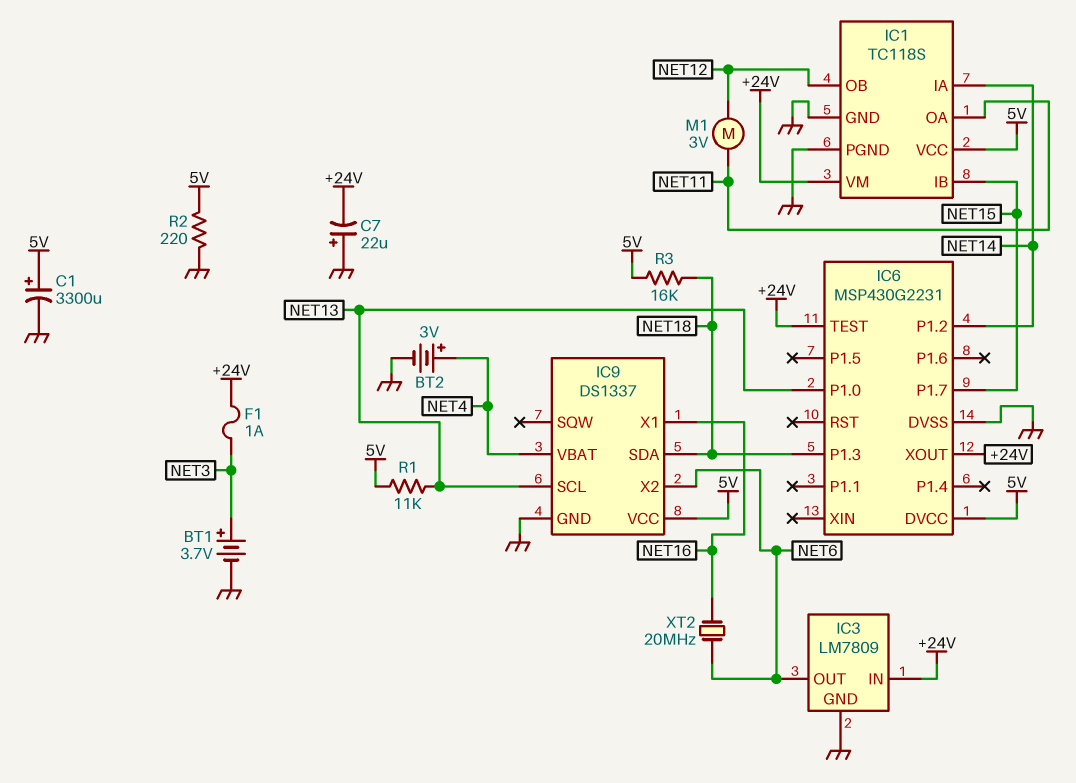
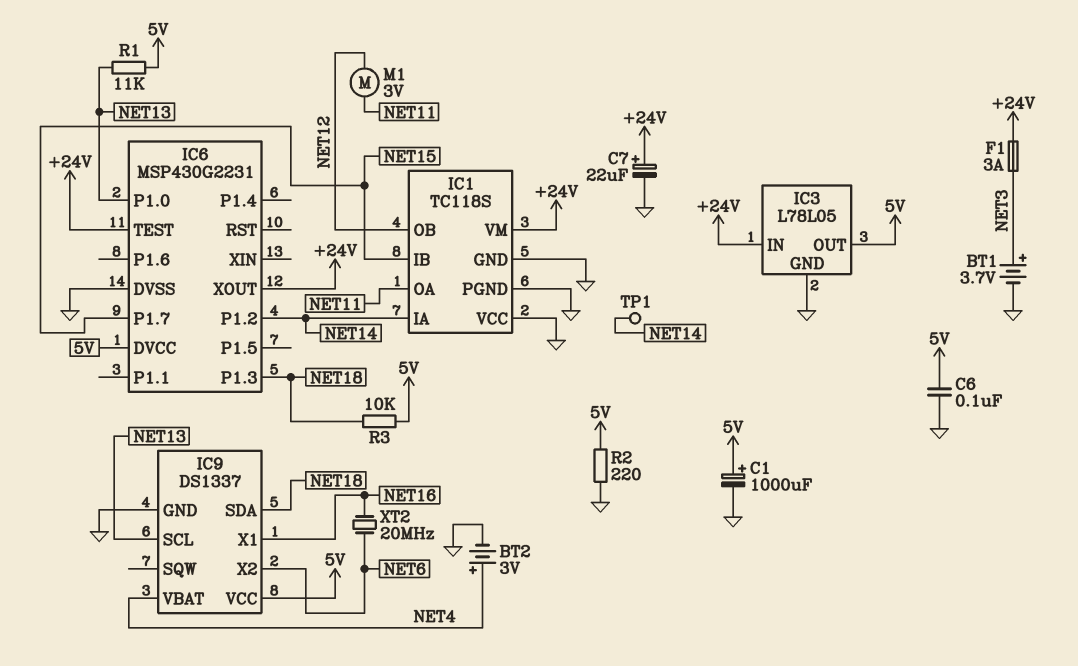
C1: 3300uF (plus 5V, minus GND) -> 1000uF (plus 5V, minus GND)
C6: none -> 100nF (5V, GND)
C7: 22uF (plus GND, minus +24V) -> 22uF (plus +24V, minus GND)
F1: 1A (+24V, NET3) -> 3A (+24V, NET3)
IC1 pin VCC: 5V -> GND
IC3: LM7809 -> L78L05
IC3 pin OUT: NET6 -> 5V
R3: 16k (5V, NET18) -> 10k (5V, NET18)
TP1: none -> test point (NET14)

